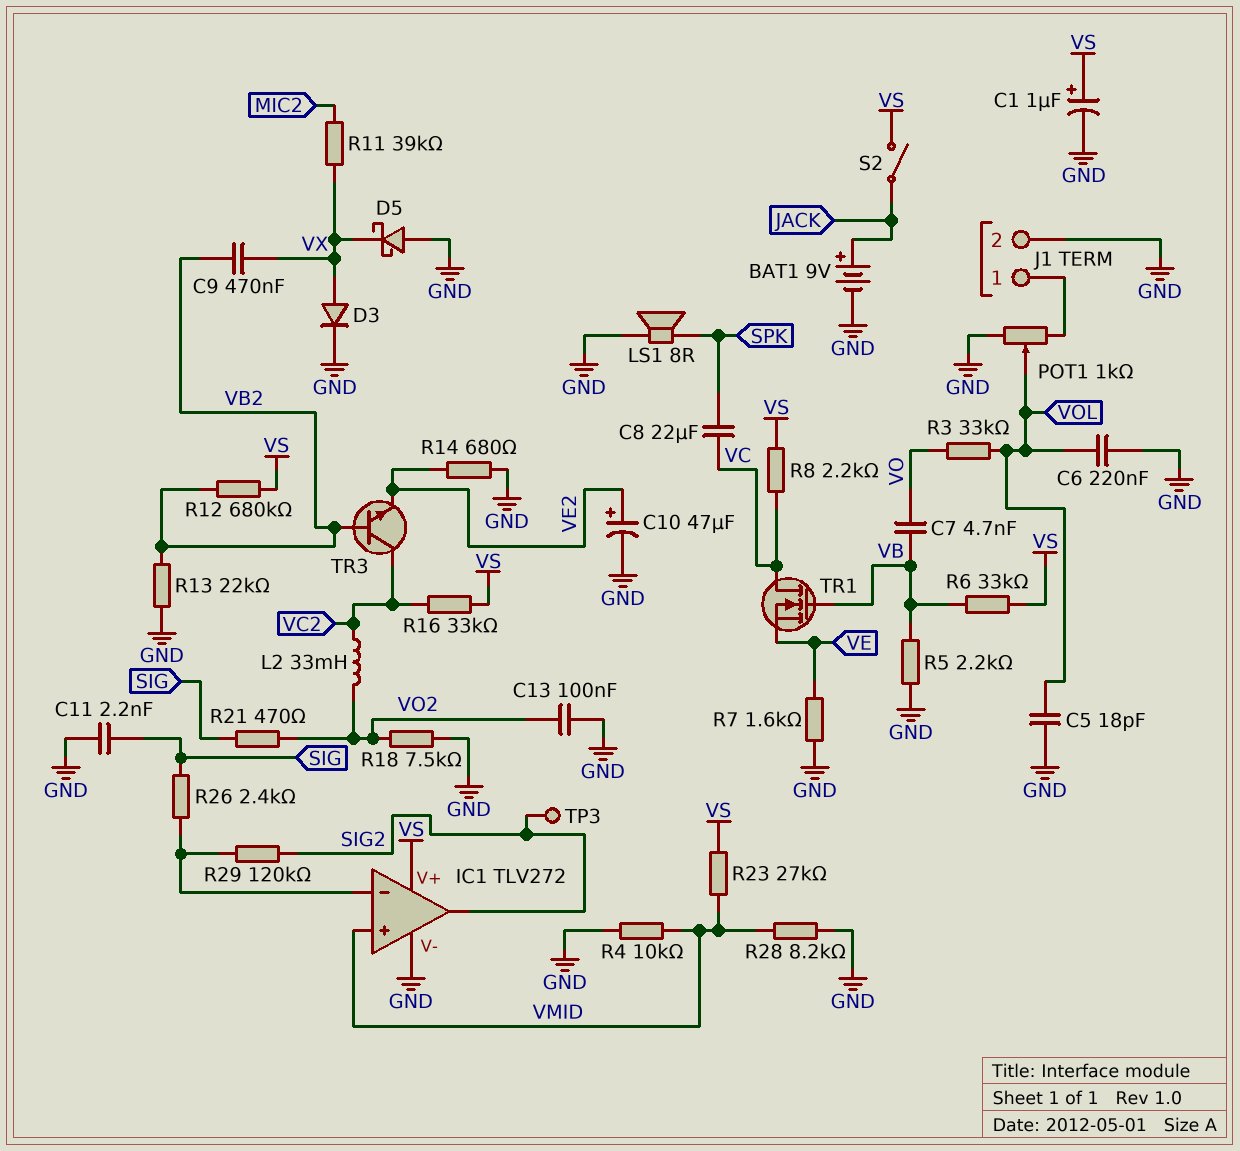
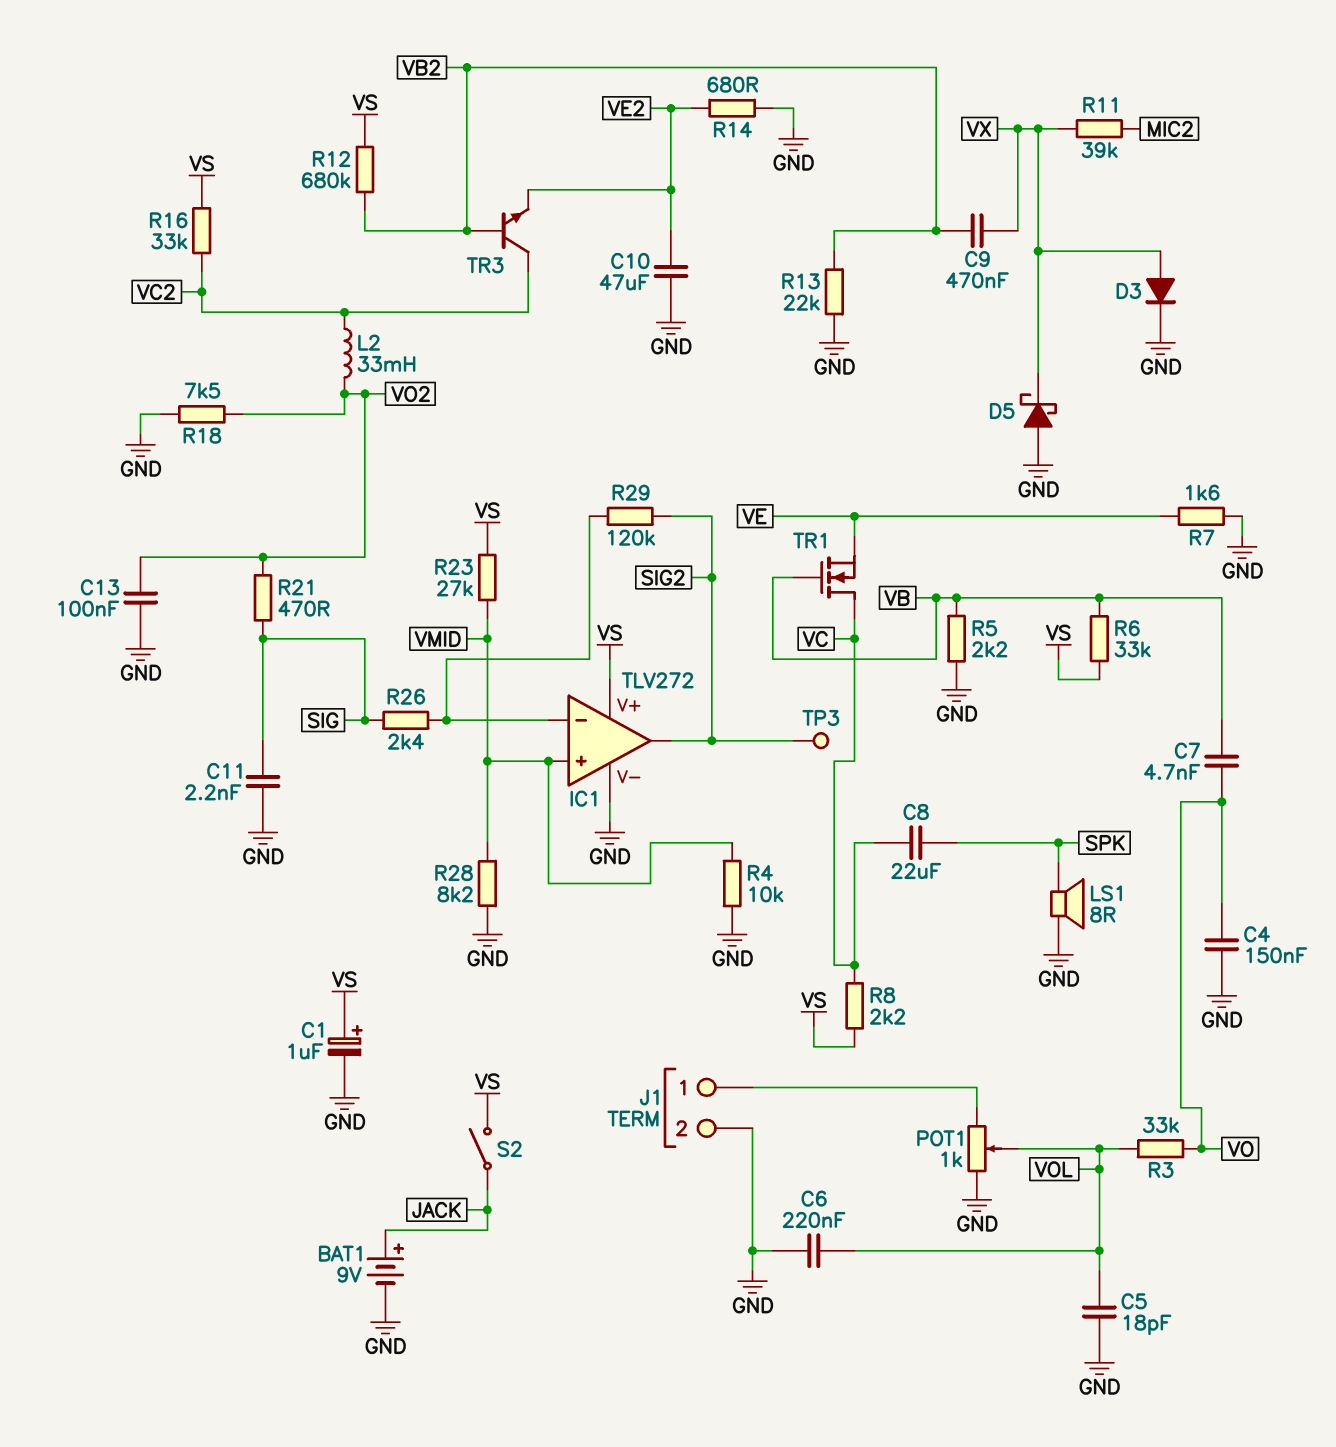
C4: none -> 150nF (GND, VO)
C10: 47uF (plus VE2, minus GND) -> 47uF (GND, VE2)

